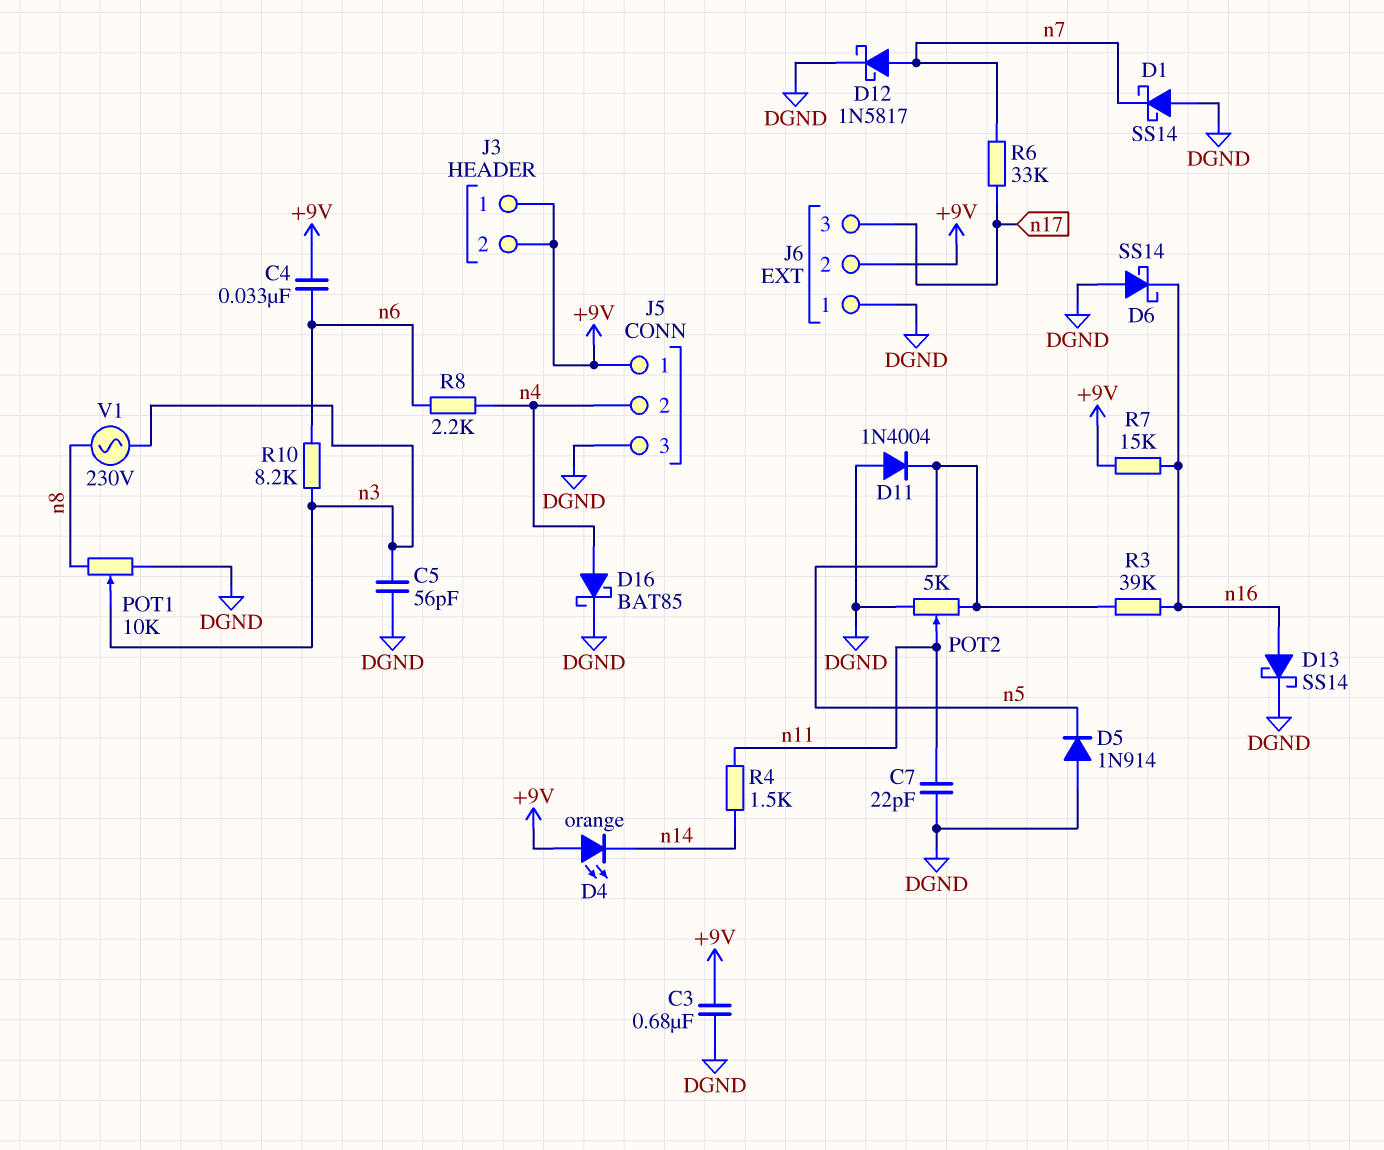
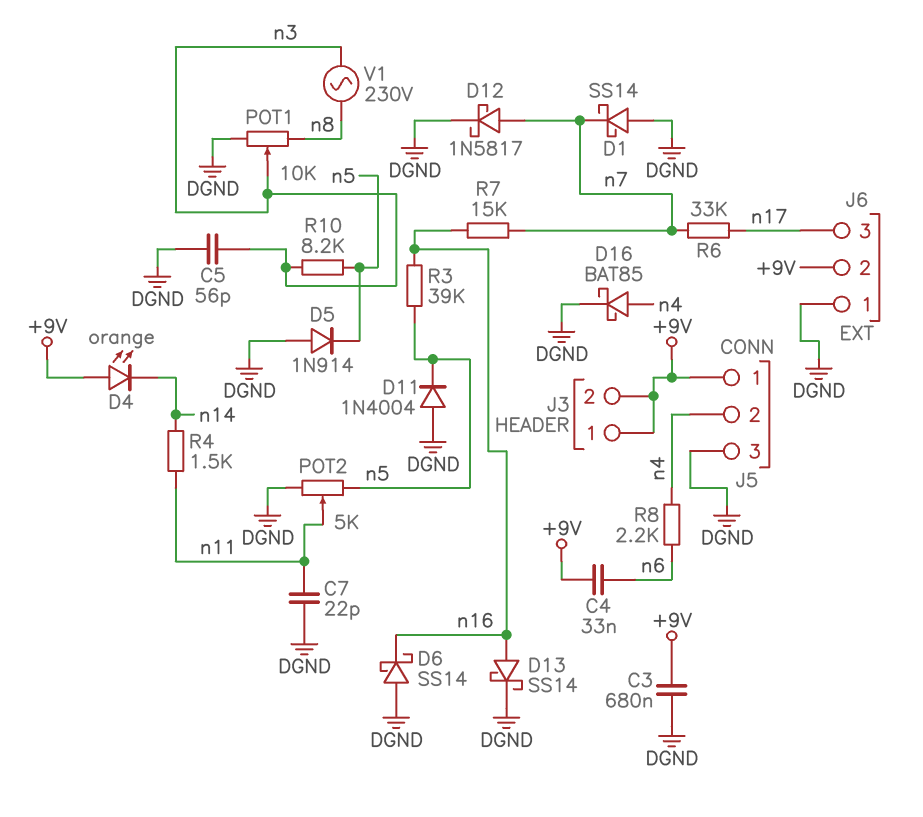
R7: 15k (+9V, n16) -> 15k (n7, n16)
R10: 8.2k (n3, n6) -> 8.2k (n3, n5)

